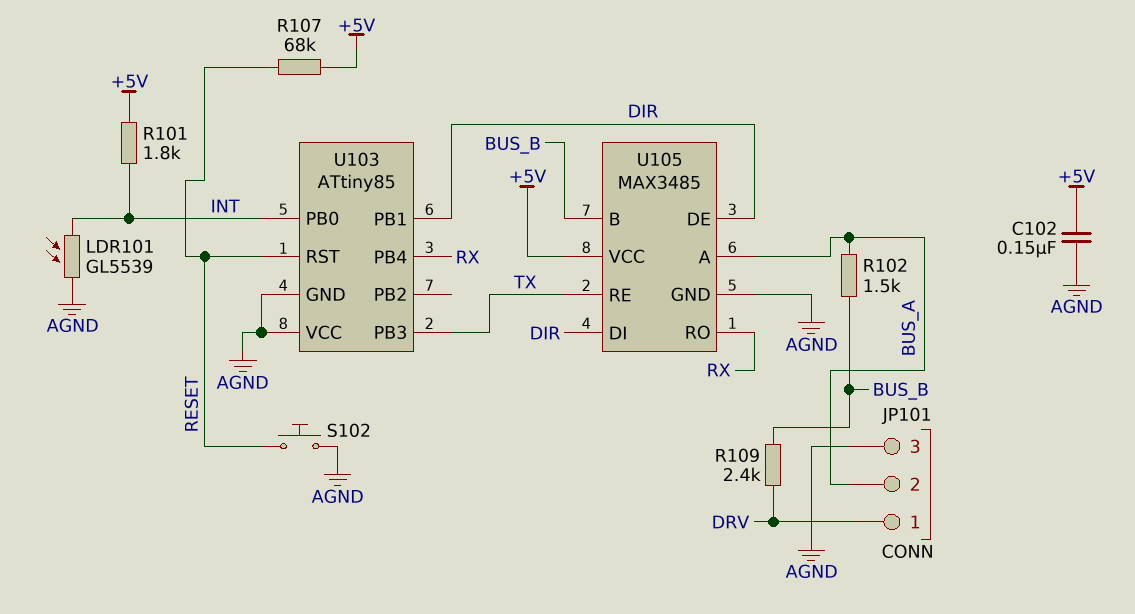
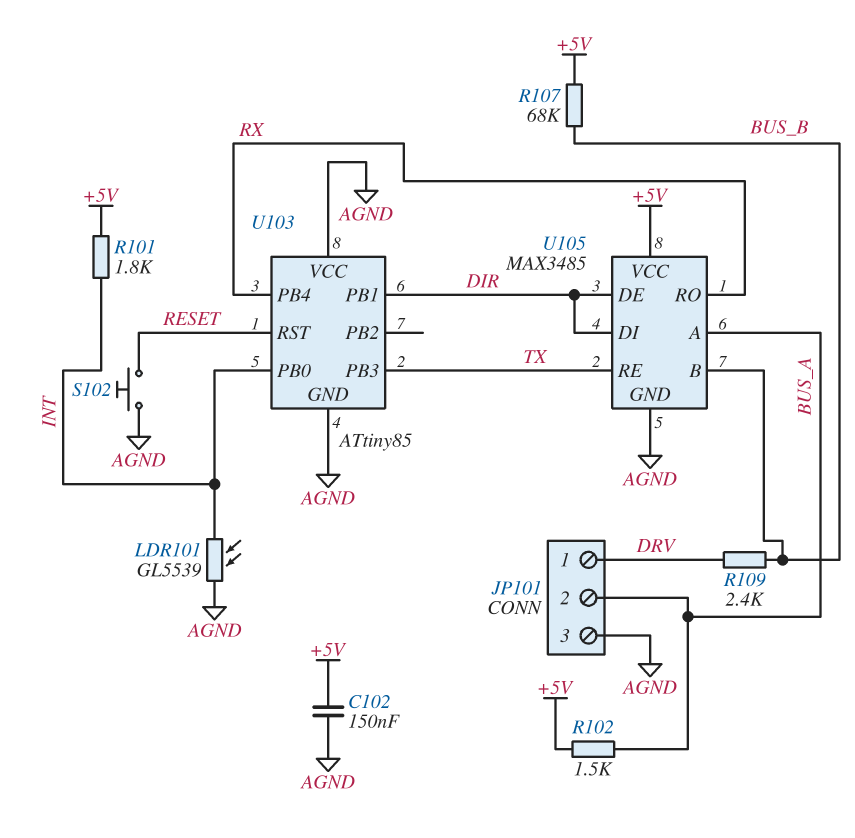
R102: 1.5k (BUS_A, BUS_B) -> 1.5k (+5V, BUS_A)
R107: 68k (+5V, RESET) -> 68k (+5V, BUS_B)

